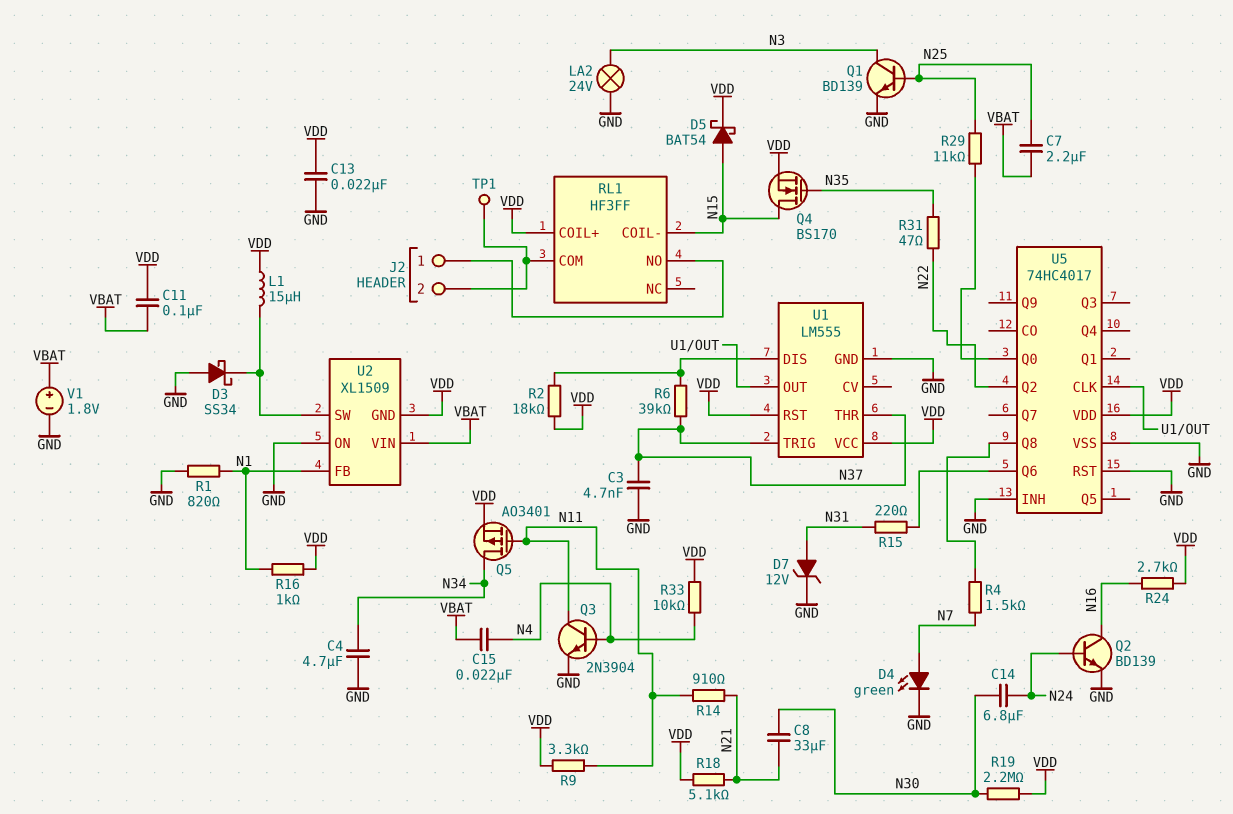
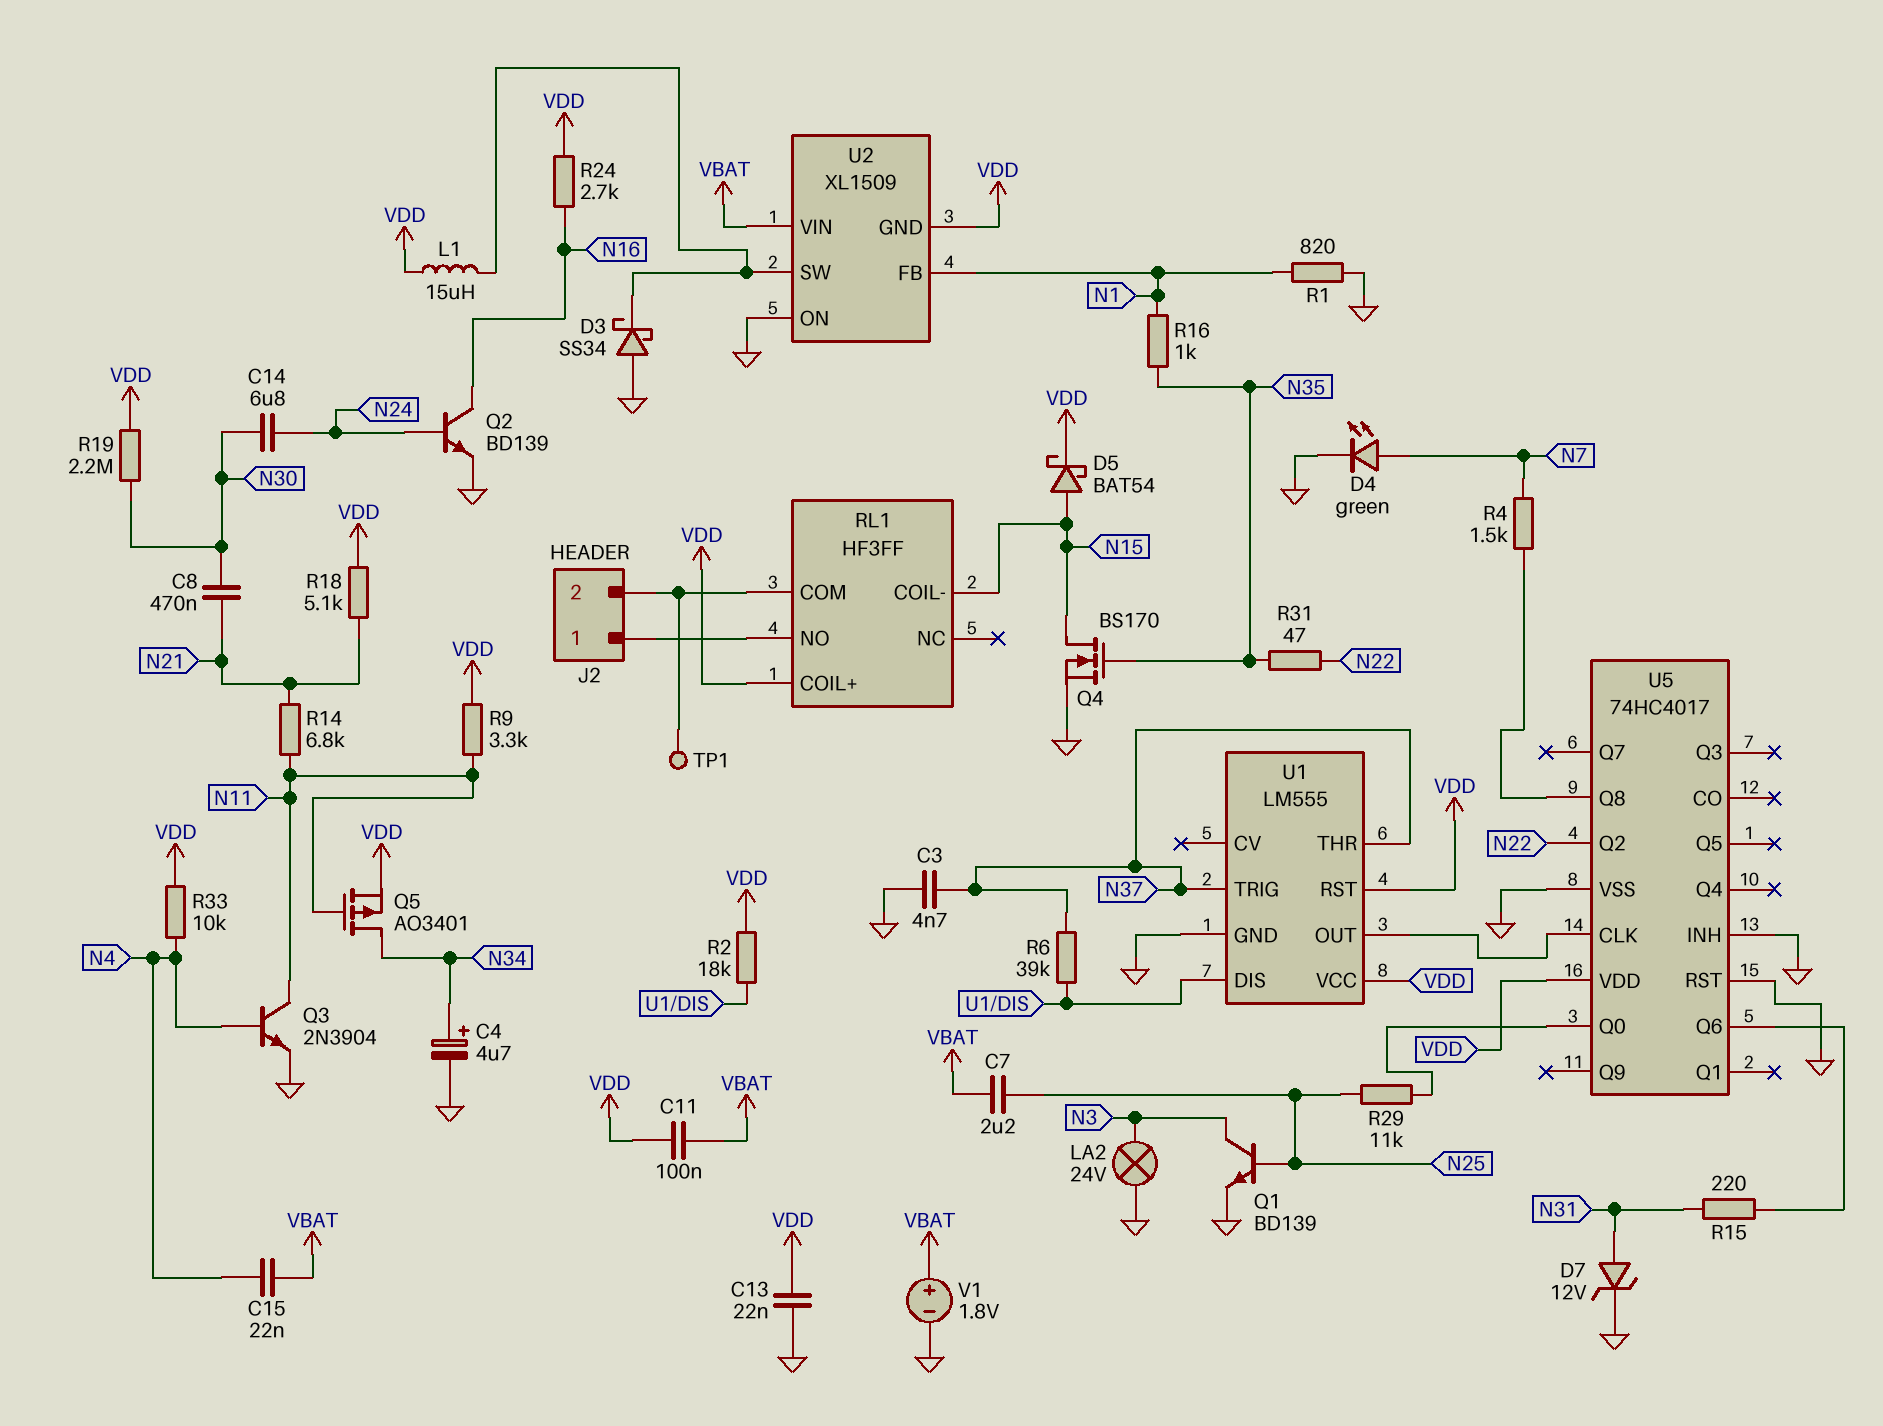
C4: 4.7uF (GND, N34) -> 4.7uF (plus N34, minus GND)
C8: 33uF (N21, N30) -> 470nF (N21, N30)
Q4: NMOS BS170 (G N35, D N15, S VDD) -> NMOS BS170 (G N35, D N15, S GND)
R14: 910 (N11, N21) -> 6.8k (N11, N21)
R16: 1k (N1, VDD) -> 1k (N1, N35)

